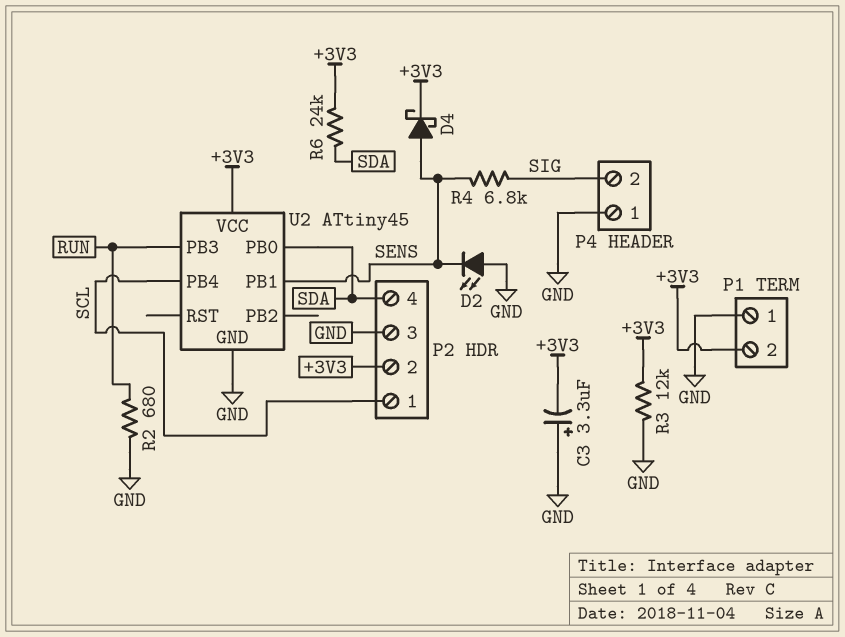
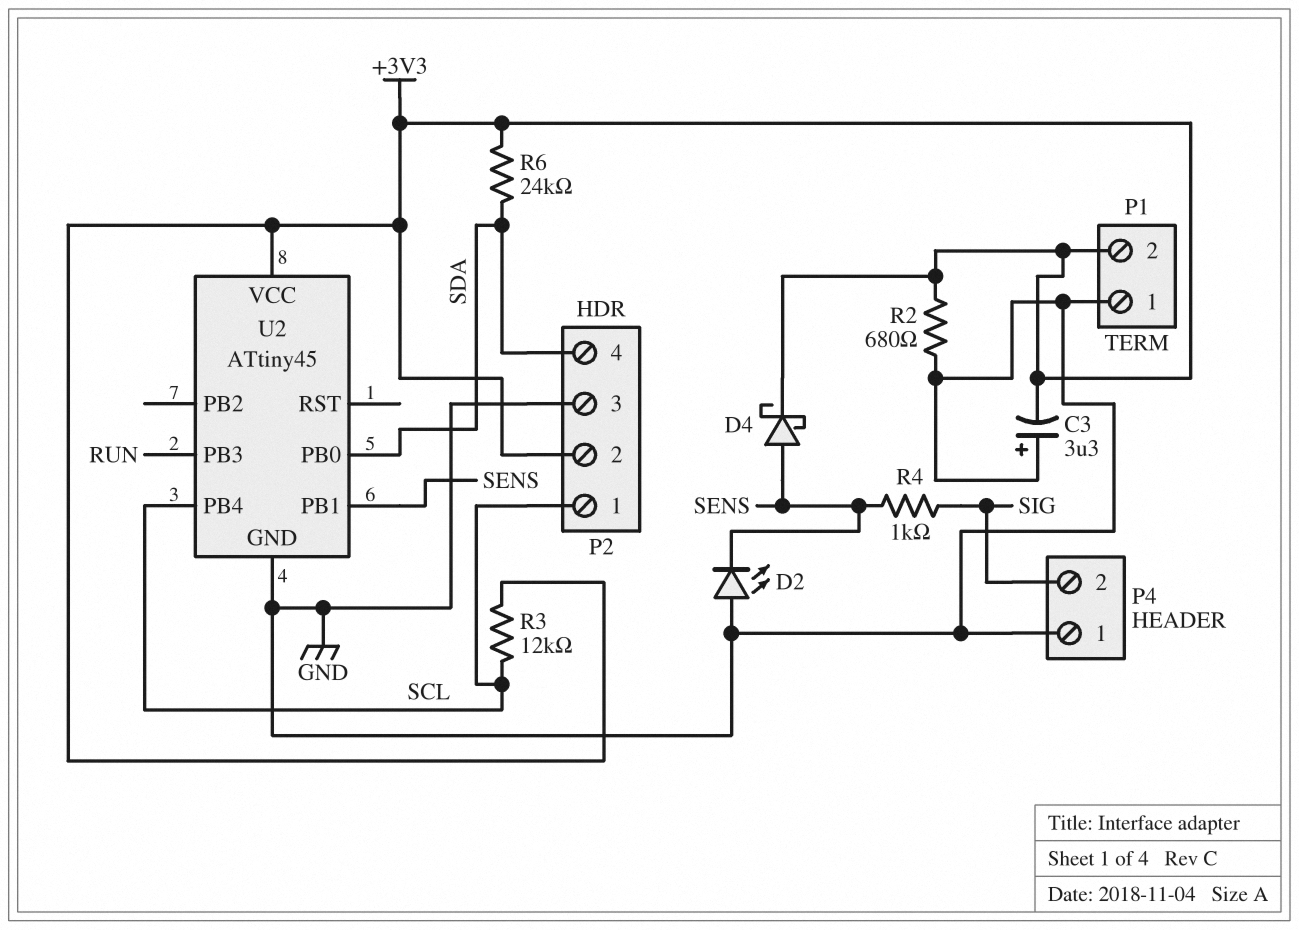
R2: 680 (GND, RUN) -> 680 (+3V3, GND)
R3: 12k (+3V3, GND) -> 12k (+3V3, SCL)
R4: 6.8k (SENS, SIG) -> 1k (SENS, SIG)

